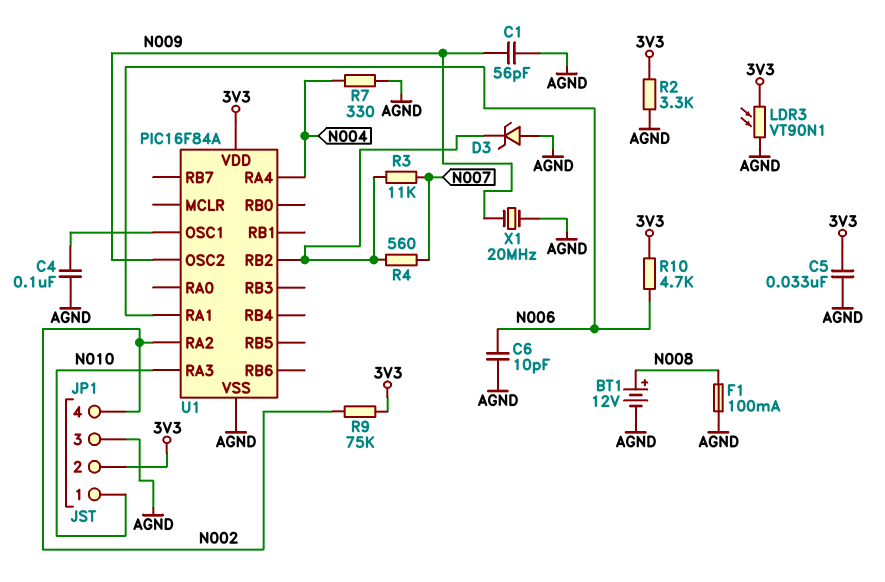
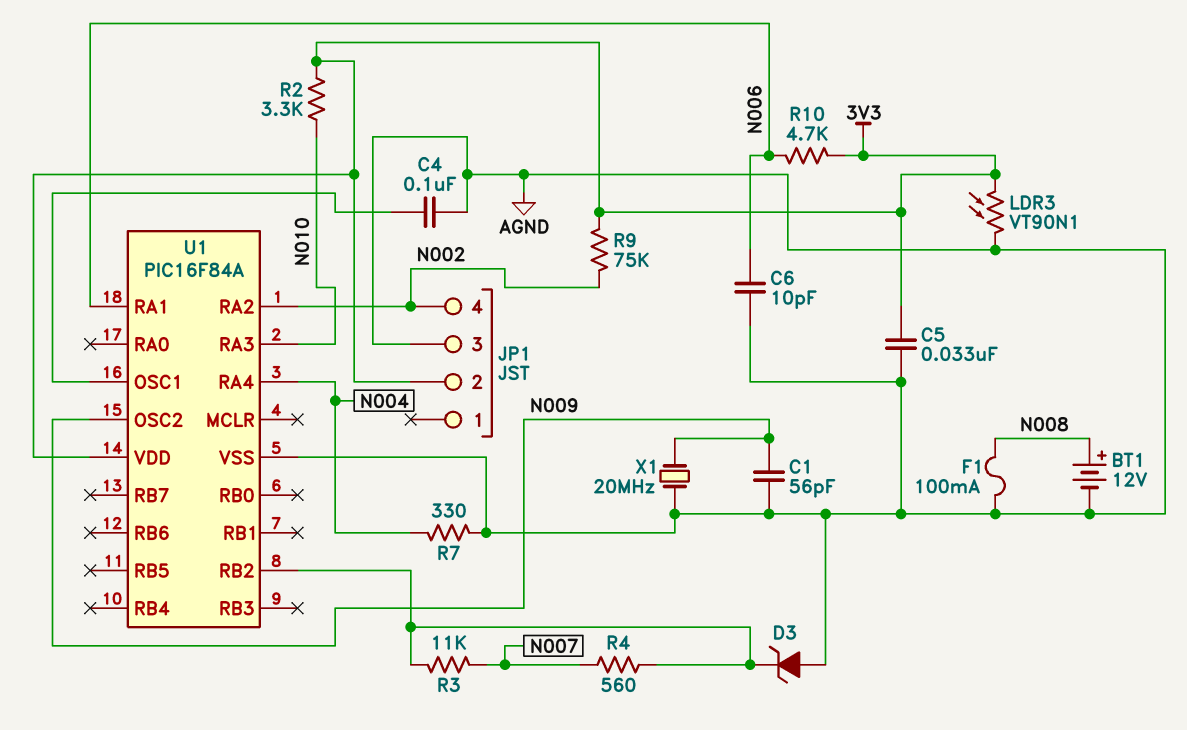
JP1 pin 1: N010 -> none
R2: 3.3k (3V3, AGND) -> 3.3k (3V3, N010)

